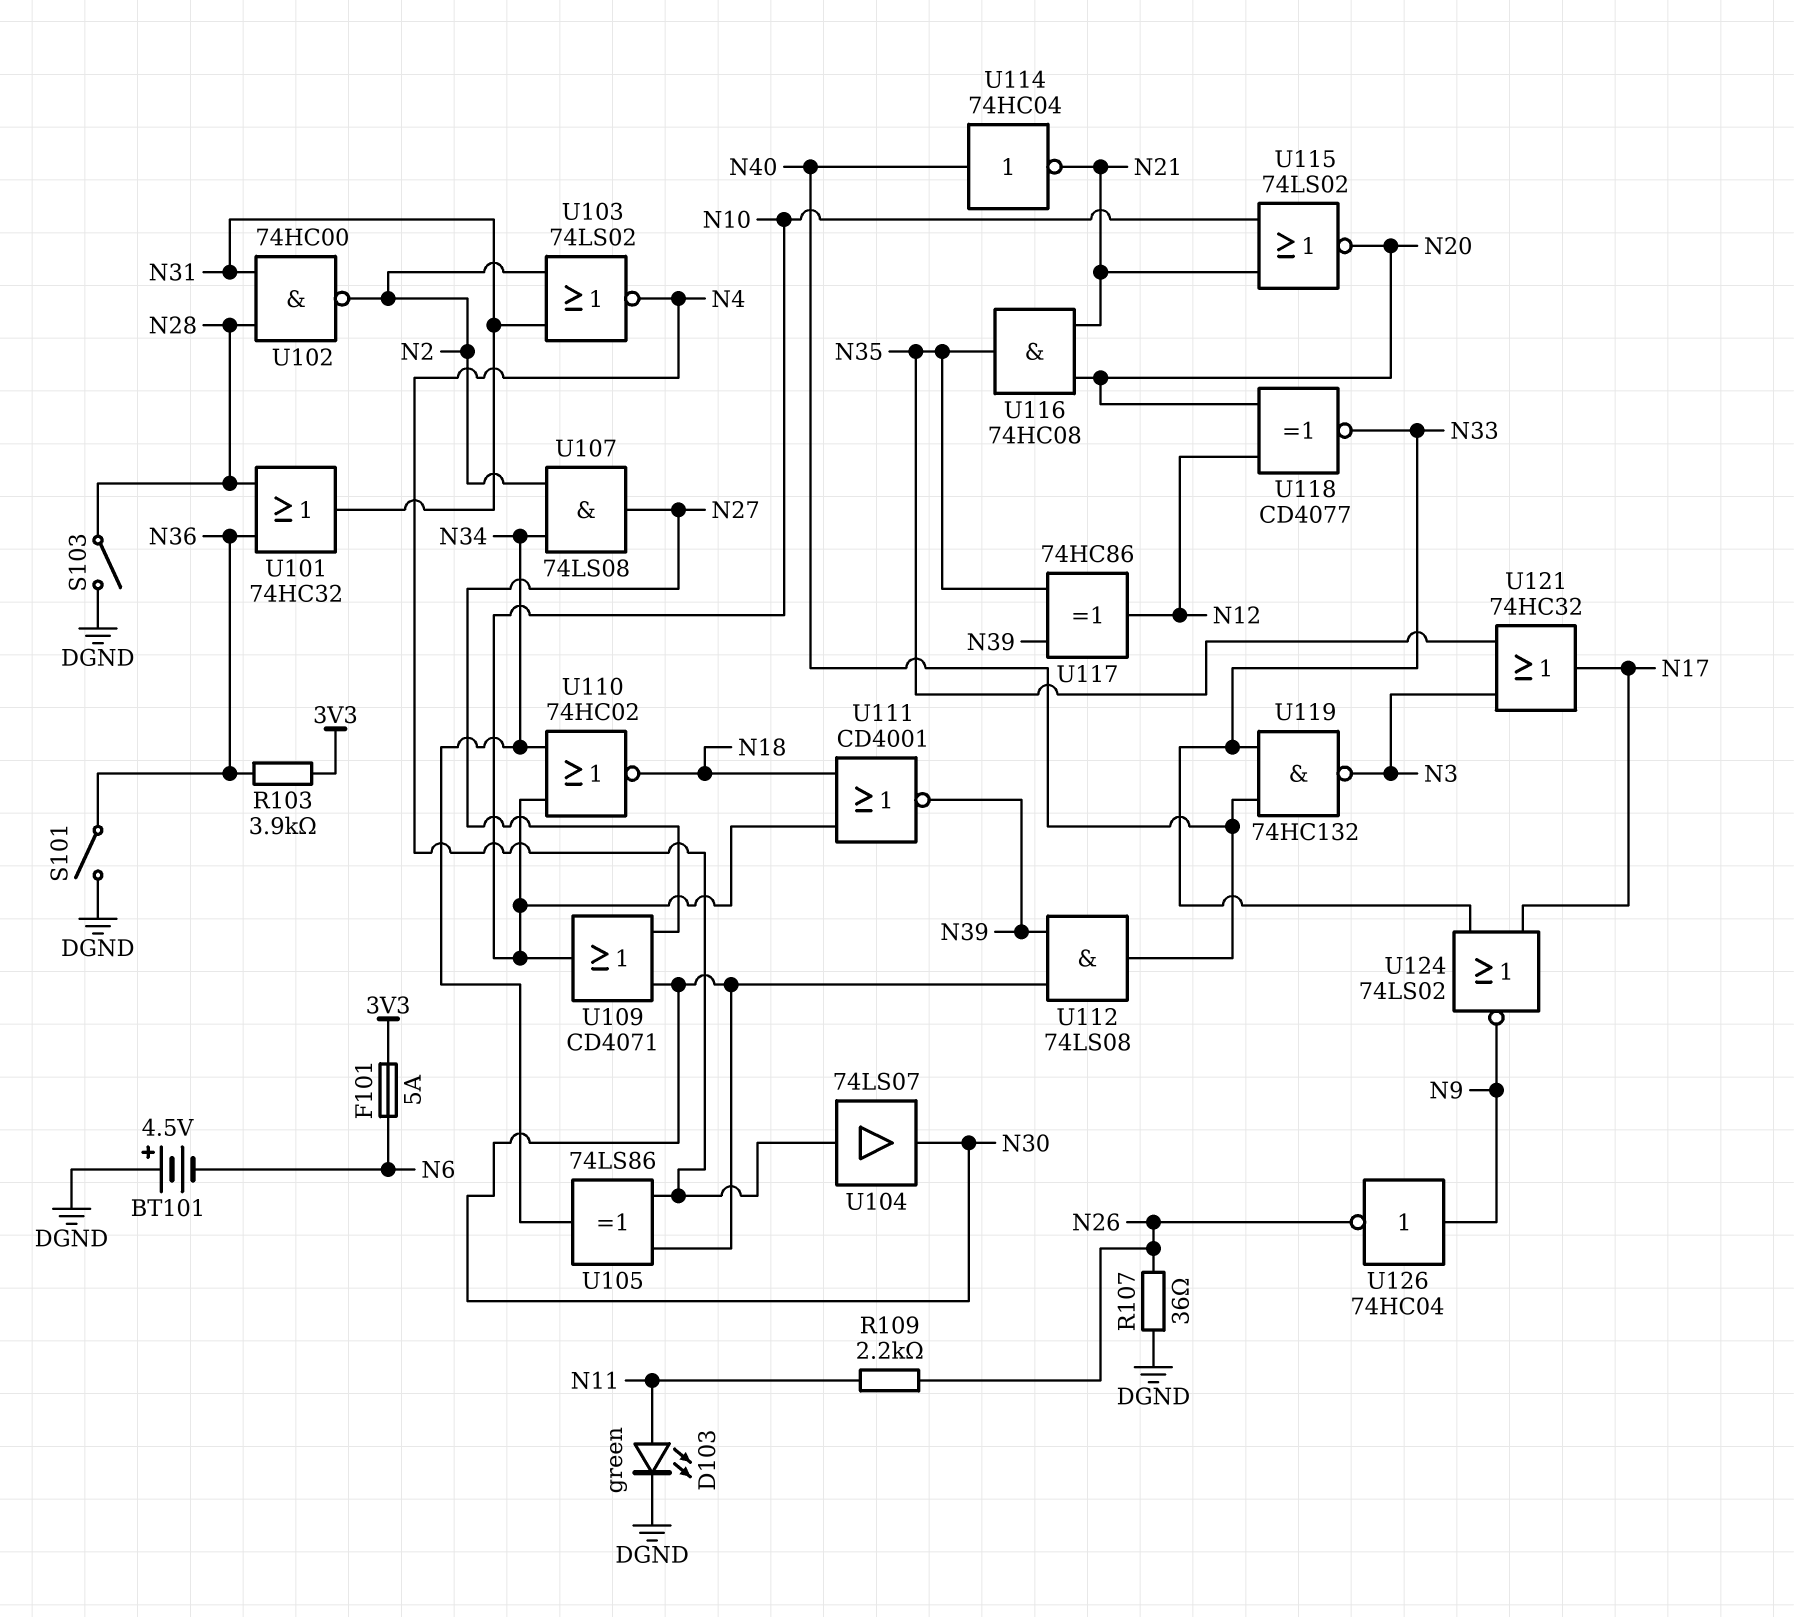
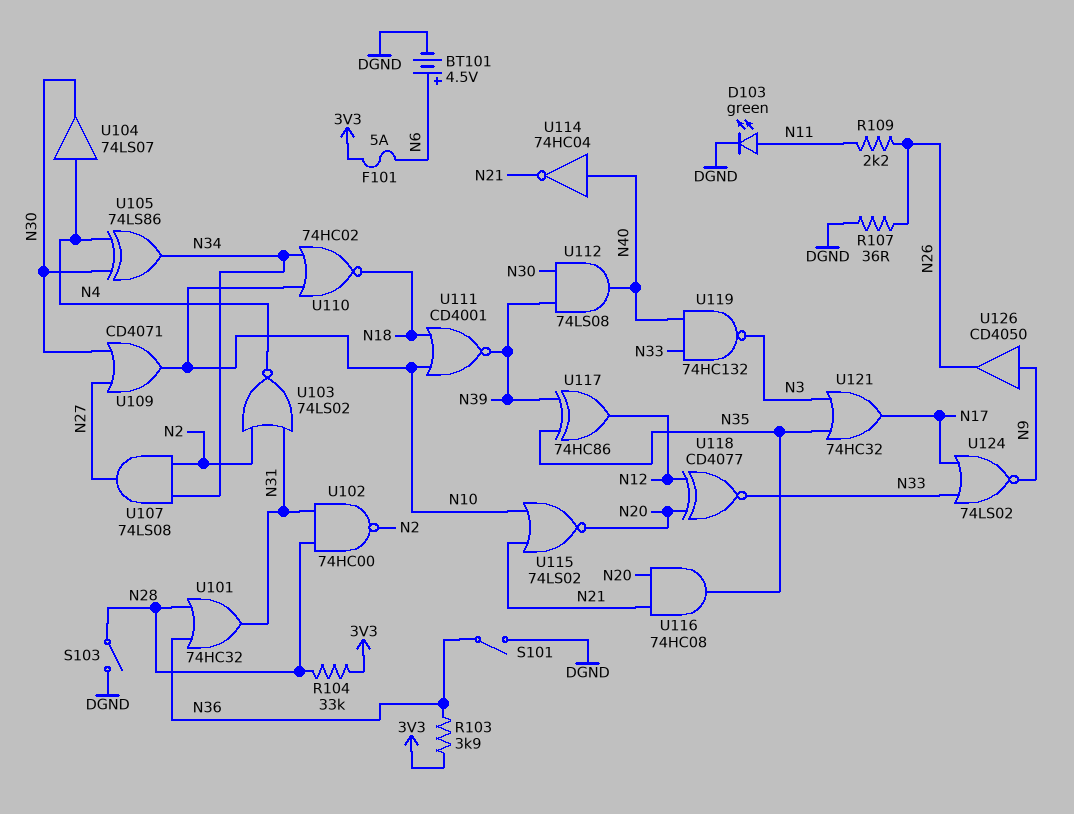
BT101: 4.5V (plus DGND, minus N6) -> 4.5V (plus N6, minus DGND)
R104: none -> 33k (3V3, N28)
U126: NOT 74HC04 (in N9, out N26) -> buffer CD4050 (in N9, out N26)

